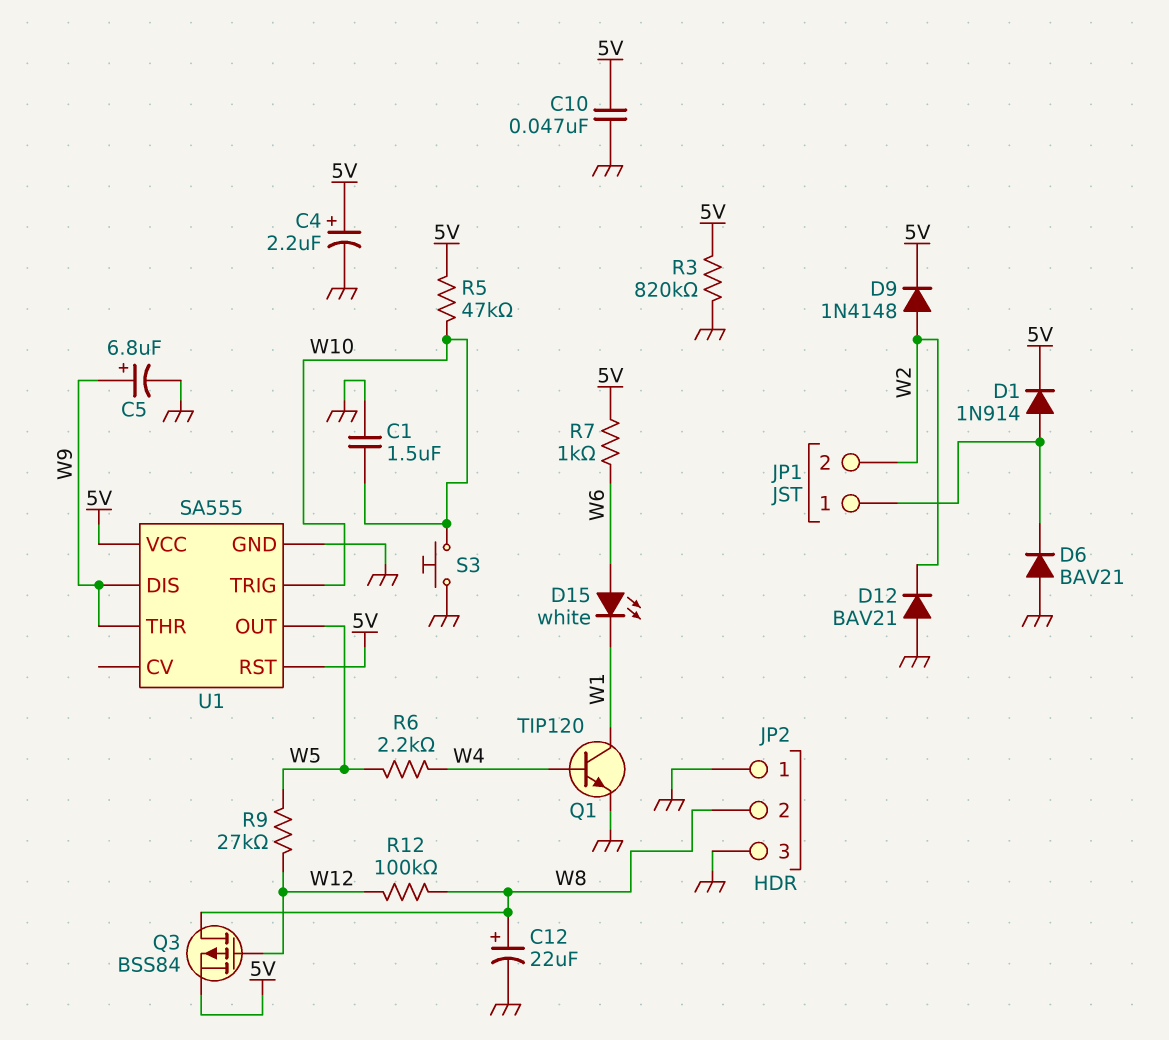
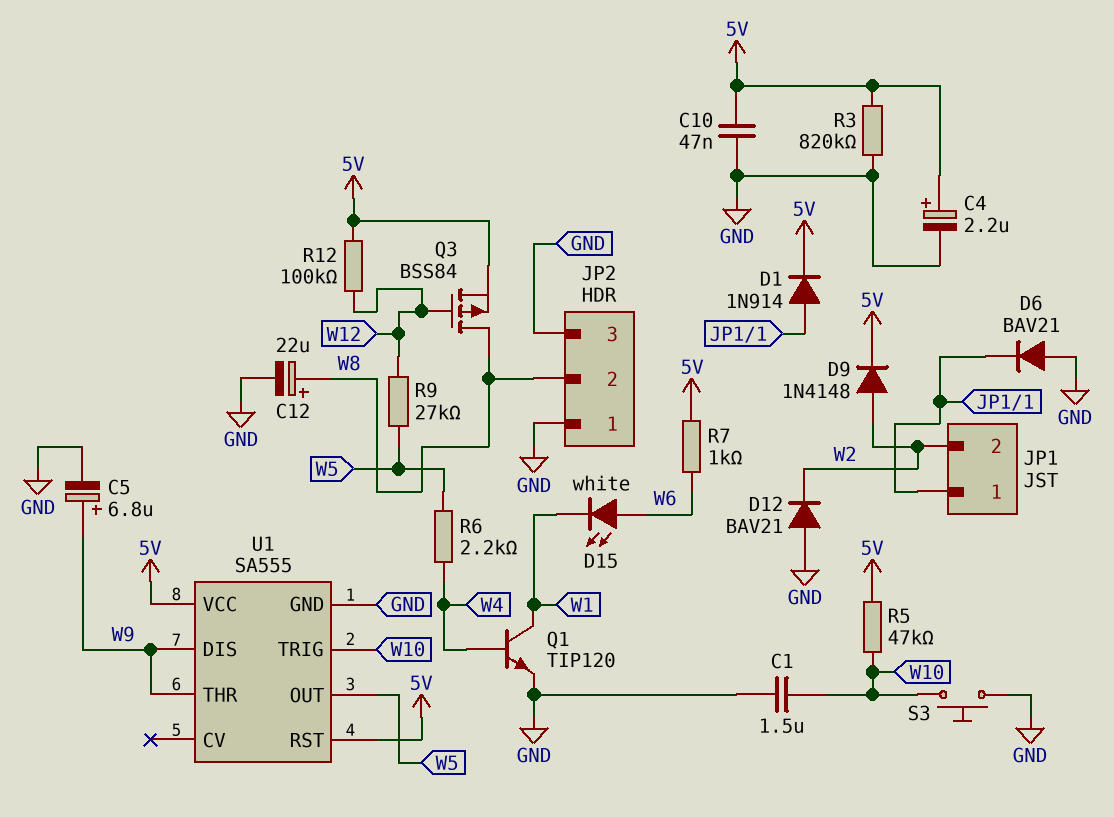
R12: 100k (W8, W12) -> 100k (5V, W12)

